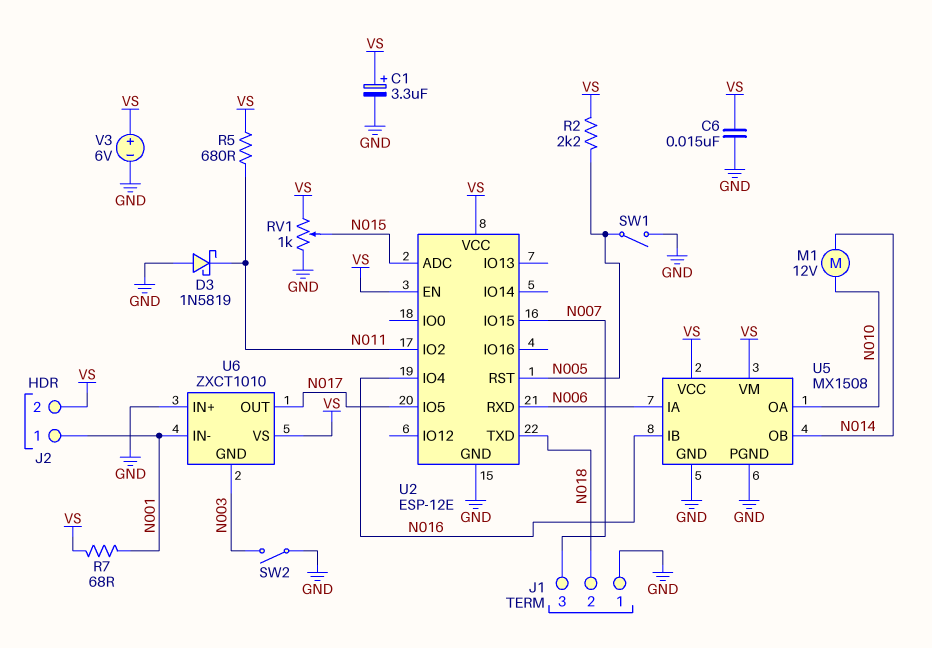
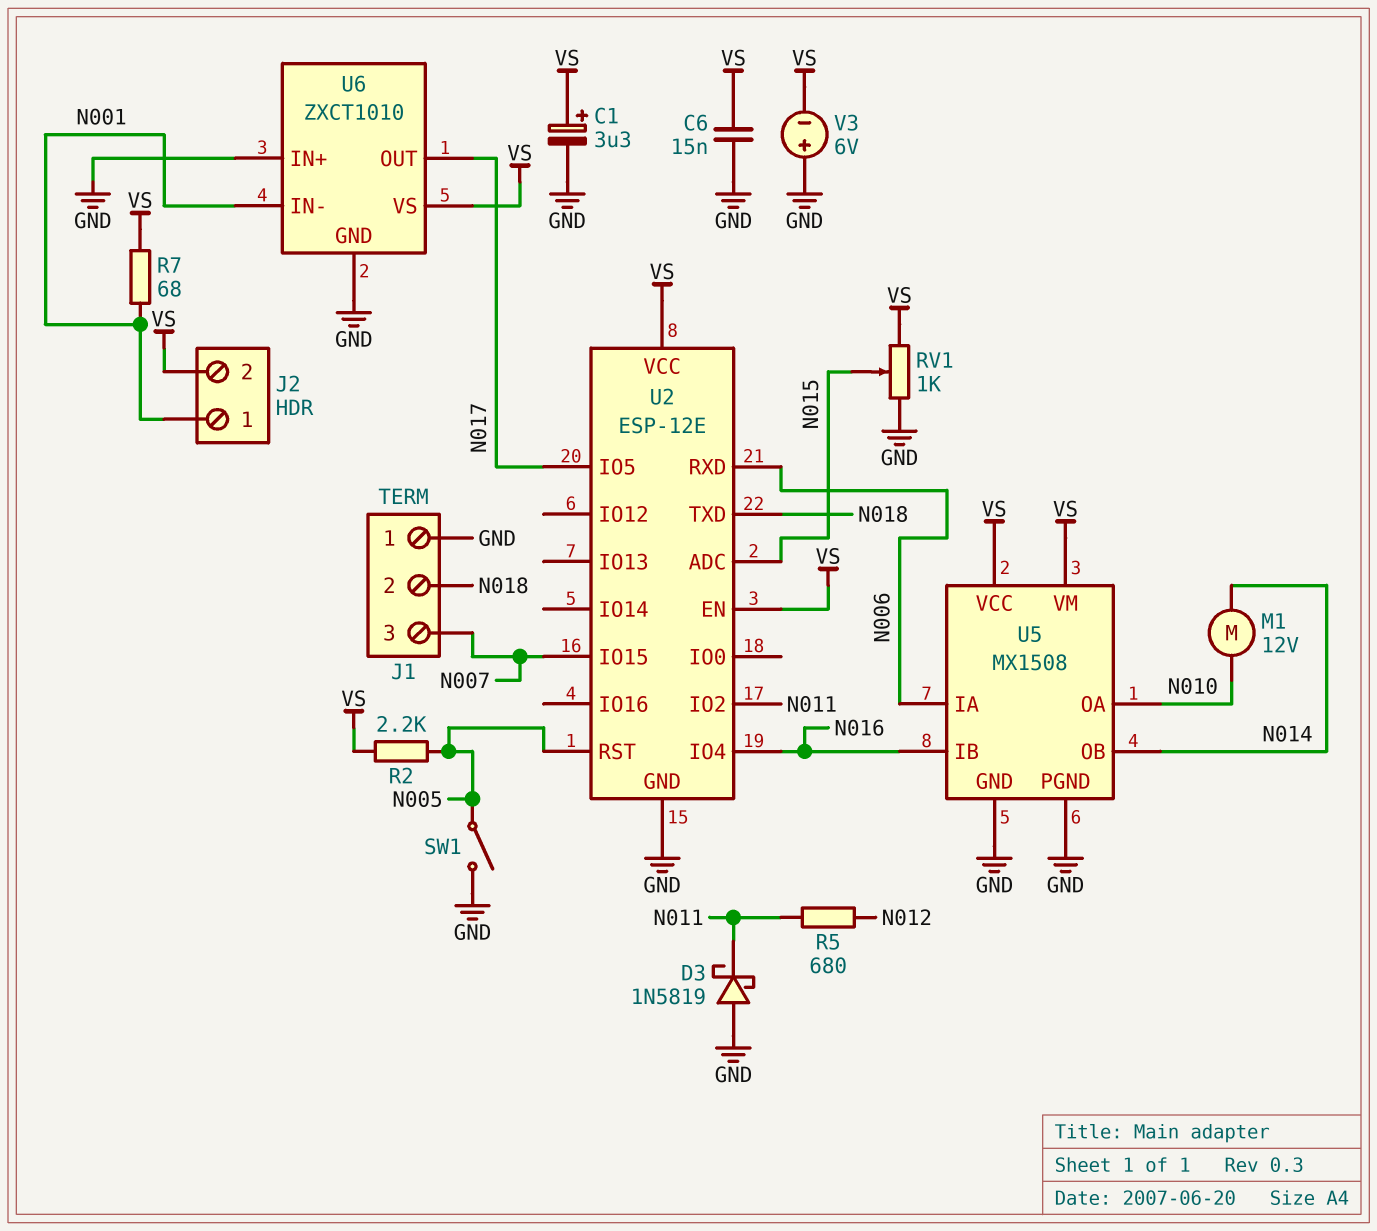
R5: 680 (N011, VS) -> 680 (N011, N012)
SW2: switch (GND, N003) -> none
U6 pin GND: N003 -> GND
V3: 6V (plus VS, minus GND) -> 6V (plus GND, minus VS)

